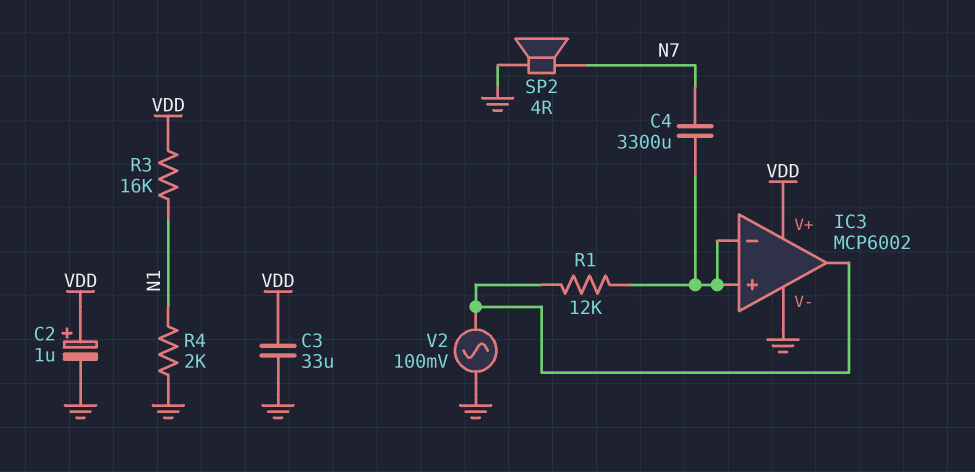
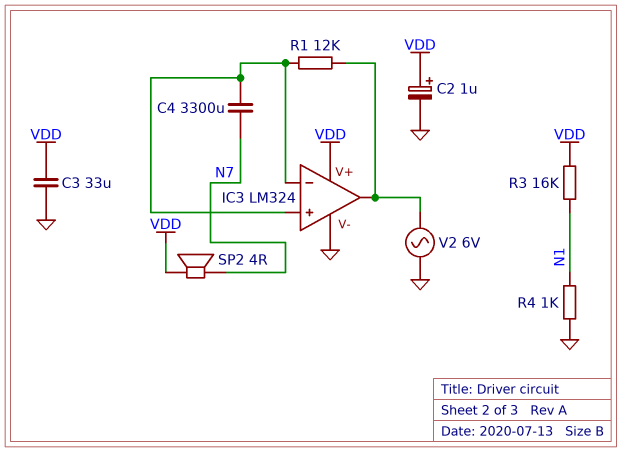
IC3: MCP6002 -> LM324
R4: 2k (GND, N1) -> 1k (GND, N1)
SP2: speaker 4R (GND, N7) -> speaker 4R (N7, VDD)
V2: AC 100mV (GND, IC3/out) -> AC 6V (GND, IC3/out)

